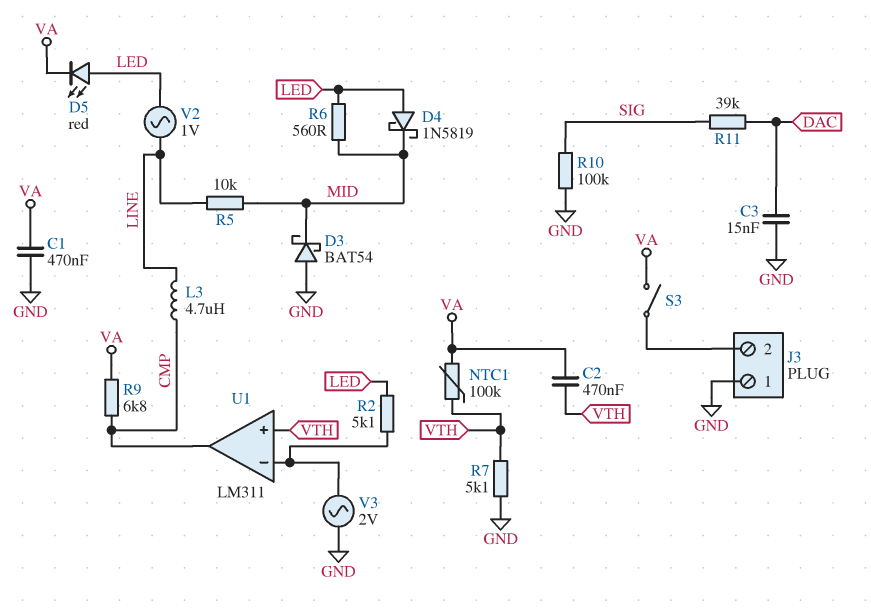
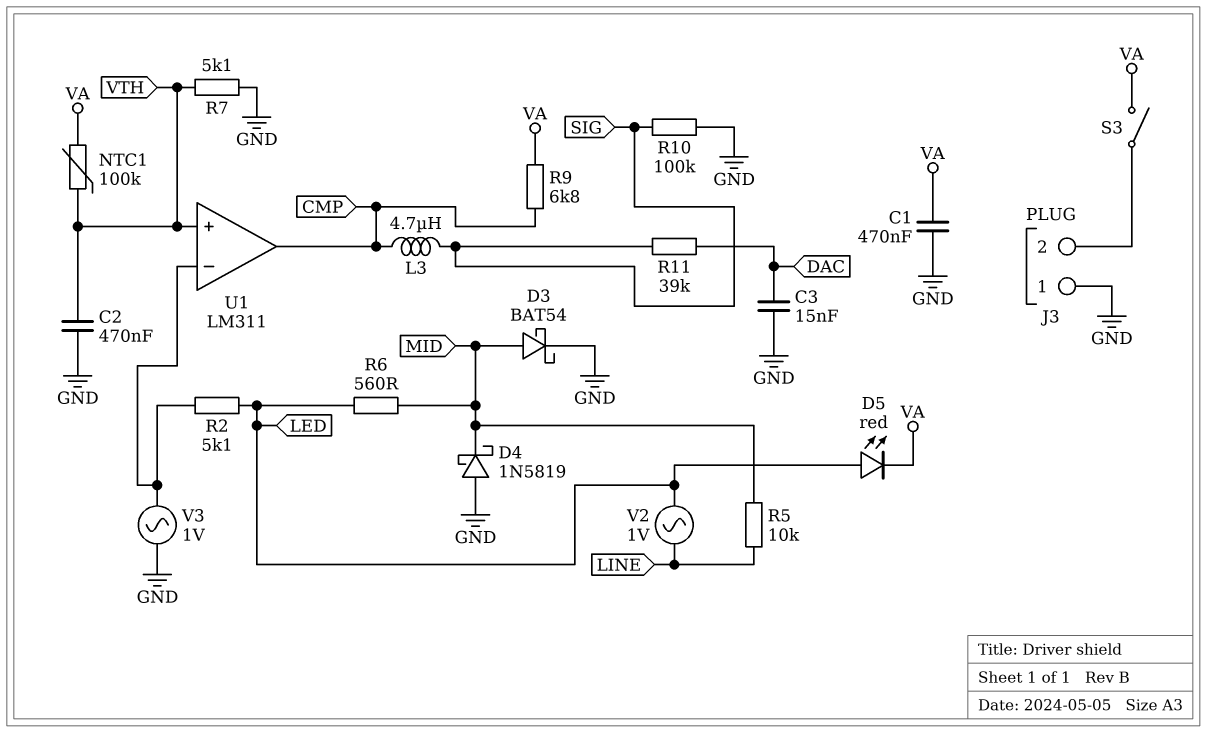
C2: 470nF (VA, VTH) -> 470nF (GND, VTH)
D3: schottky BAT54 (A GND, K MID) -> schottky BAT54 (A MID, K GND)
D4: schottky 1N5819 (A LED, K MID) -> schottky 1N5819 (A GND, K MID)
L3: 4.7uH (CMP, LINE) -> 4.7uH (CMP, SIG)
V3: AC 2V (GND, U1/in-) -> AC 1V (GND, U1/in-)

